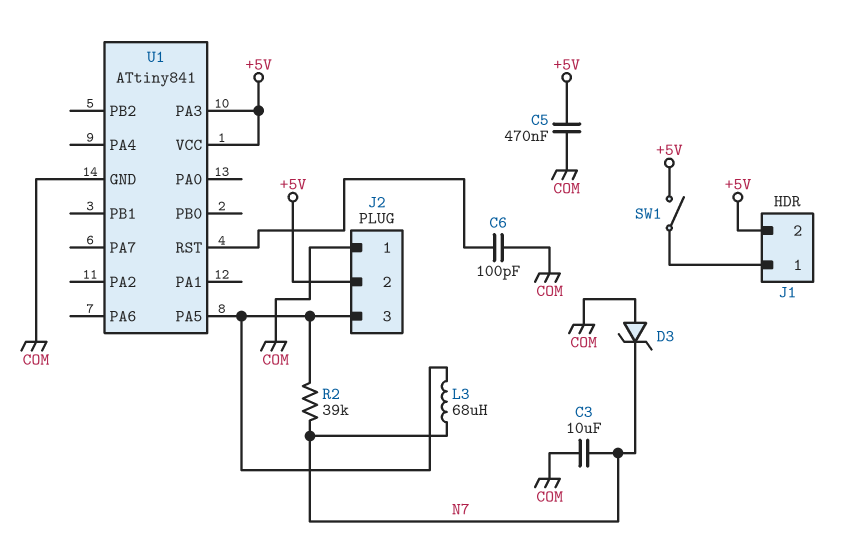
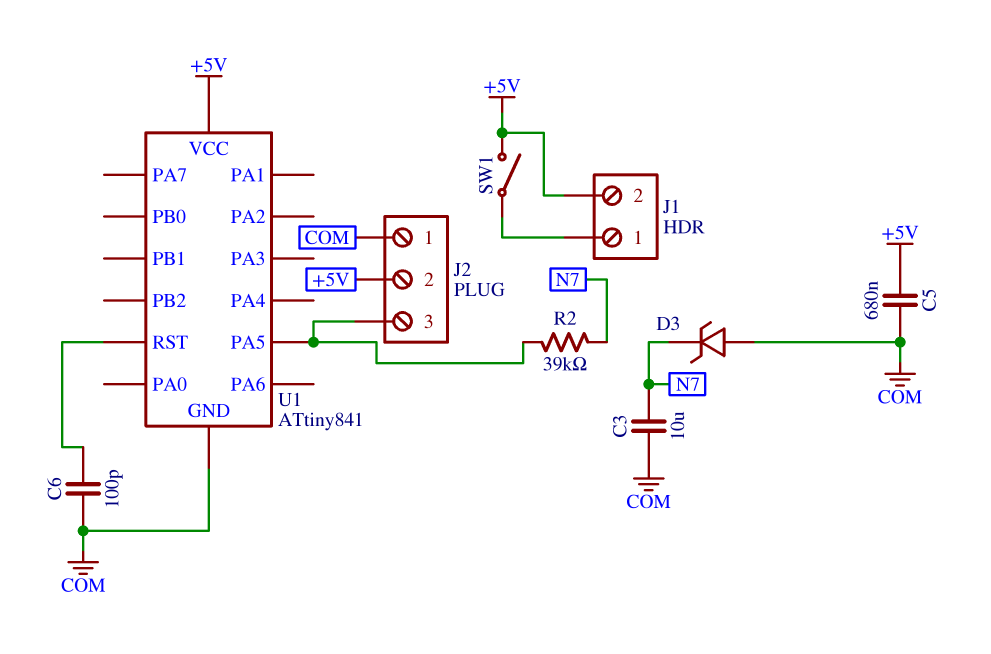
C5: 470nF (+5V, COM) -> 680nF (+5V, COM)
L3: 68uH (J2/3, N7) -> none
U1 pin PA3: +5V -> none

